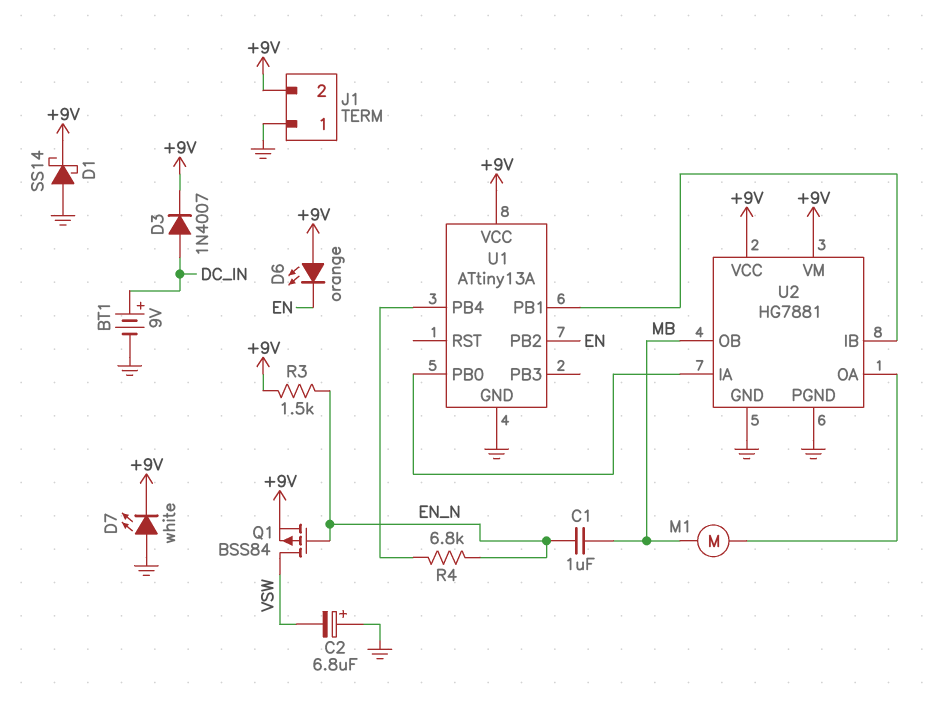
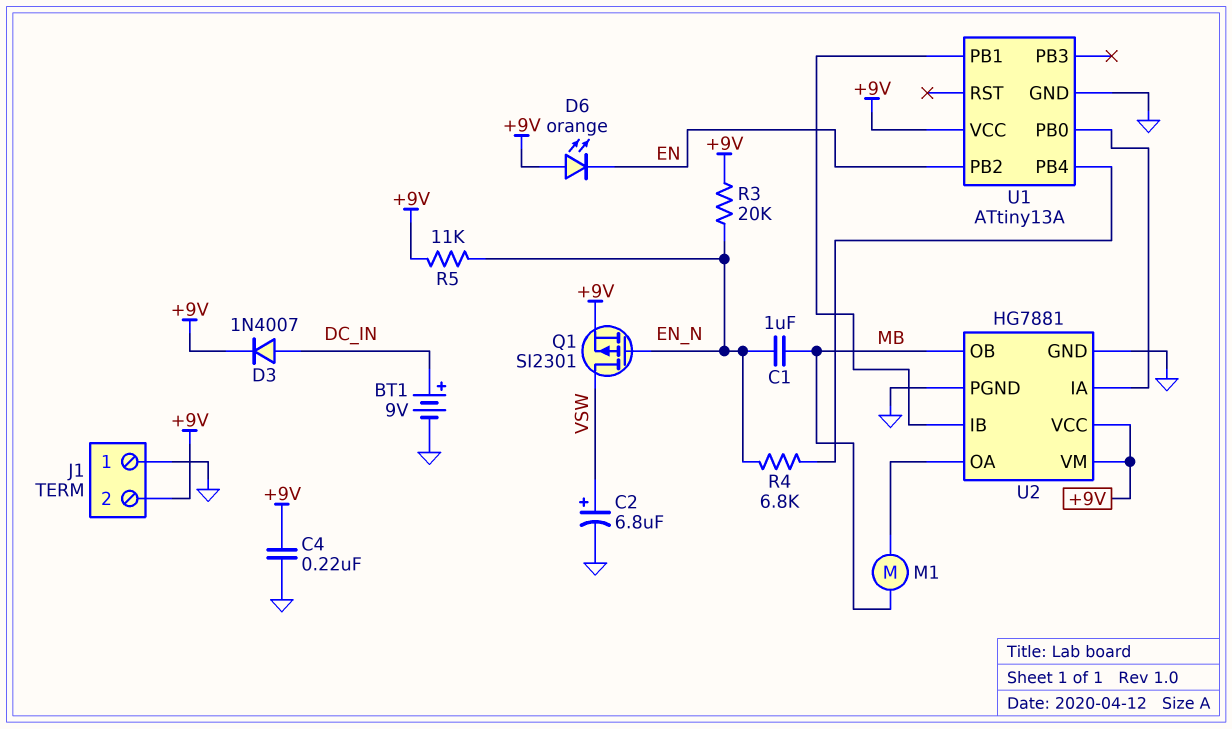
C2: 6.8uF (plus GND, minus VSW) -> 6.8uF (plus VSW, minus GND)
C4: none -> 220nF (+9V, GND)
D1: schottky SS14 (A GND, K +9V) -> none
D7: LED white (A GND, K +9V) -> none
Q1: PMOS BSS84 (G EN_N, D VSW, S +9V) -> PMOS SI2301 (G EN_N, D VSW, S +9V)
R3: 1.5k (+9V, EN_N) -> 20k (+9V, EN_N)
R5: none -> 11k (+9V, EN_N)

